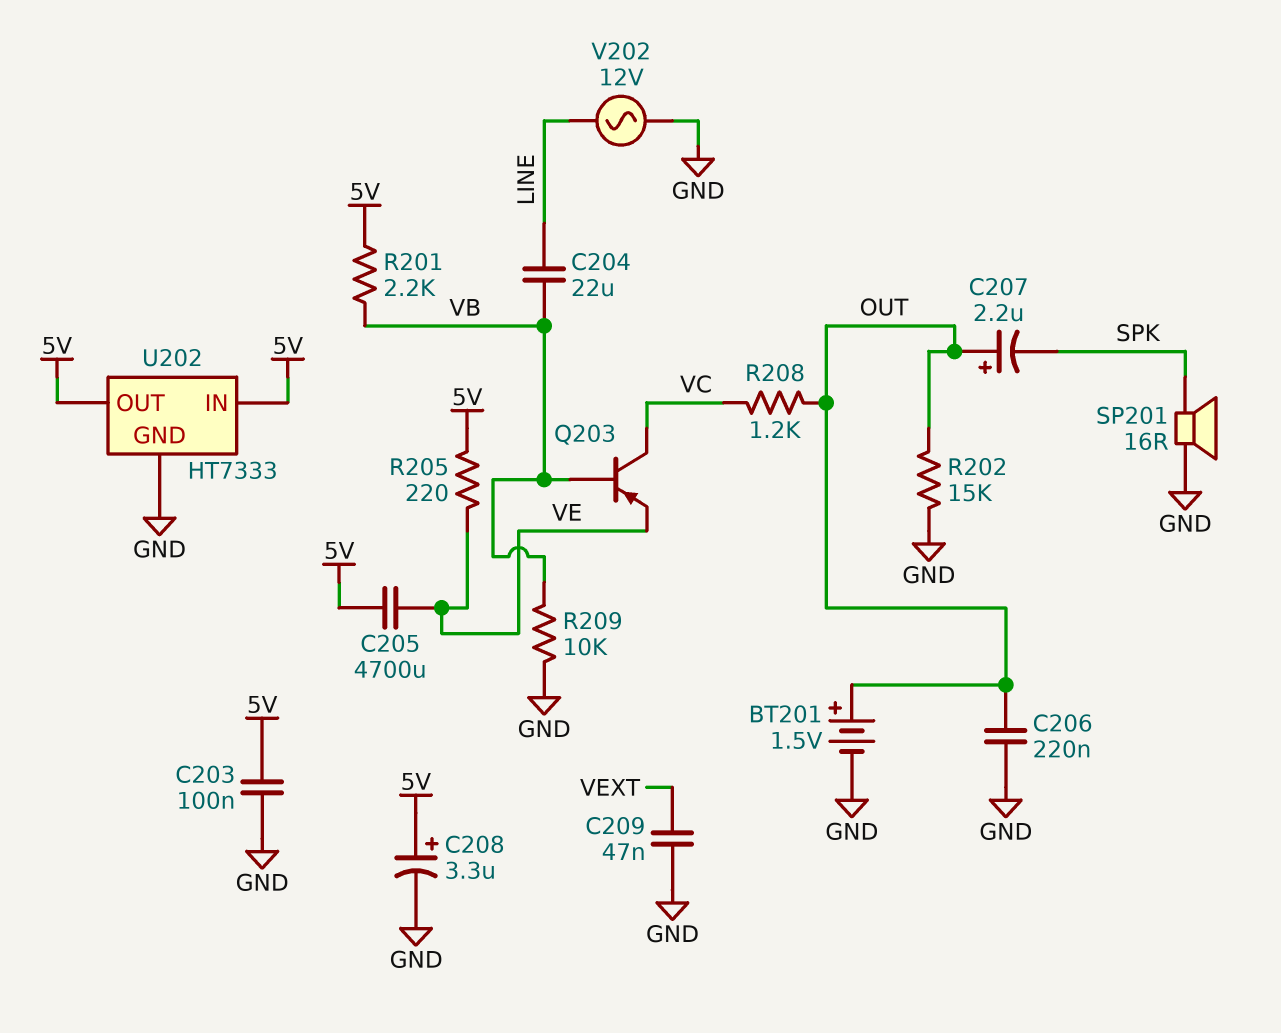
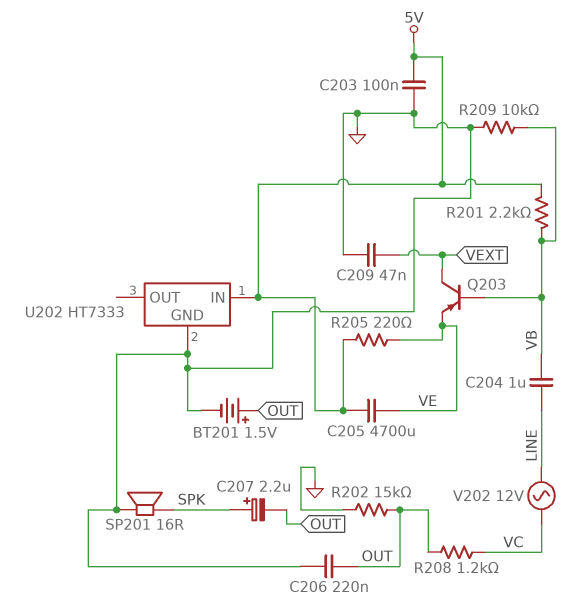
C204: 22uF (LINE, VB) -> 1uF (LINE, VB)
C207: 2.2uF (plus OUT, minus SPK) -> 2.2uF (plus SPK, minus OUT)
C208: 3.3uF (plus 5V, minus GND) -> none
Q203: PNP (B VB, C VC, E VE) -> PNP (B VB, C VEXT, E VE)
U202 pin OUT: 5V -> none
V202: AC 12V (GND, LINE) -> AC 12V (LINE, VC)

